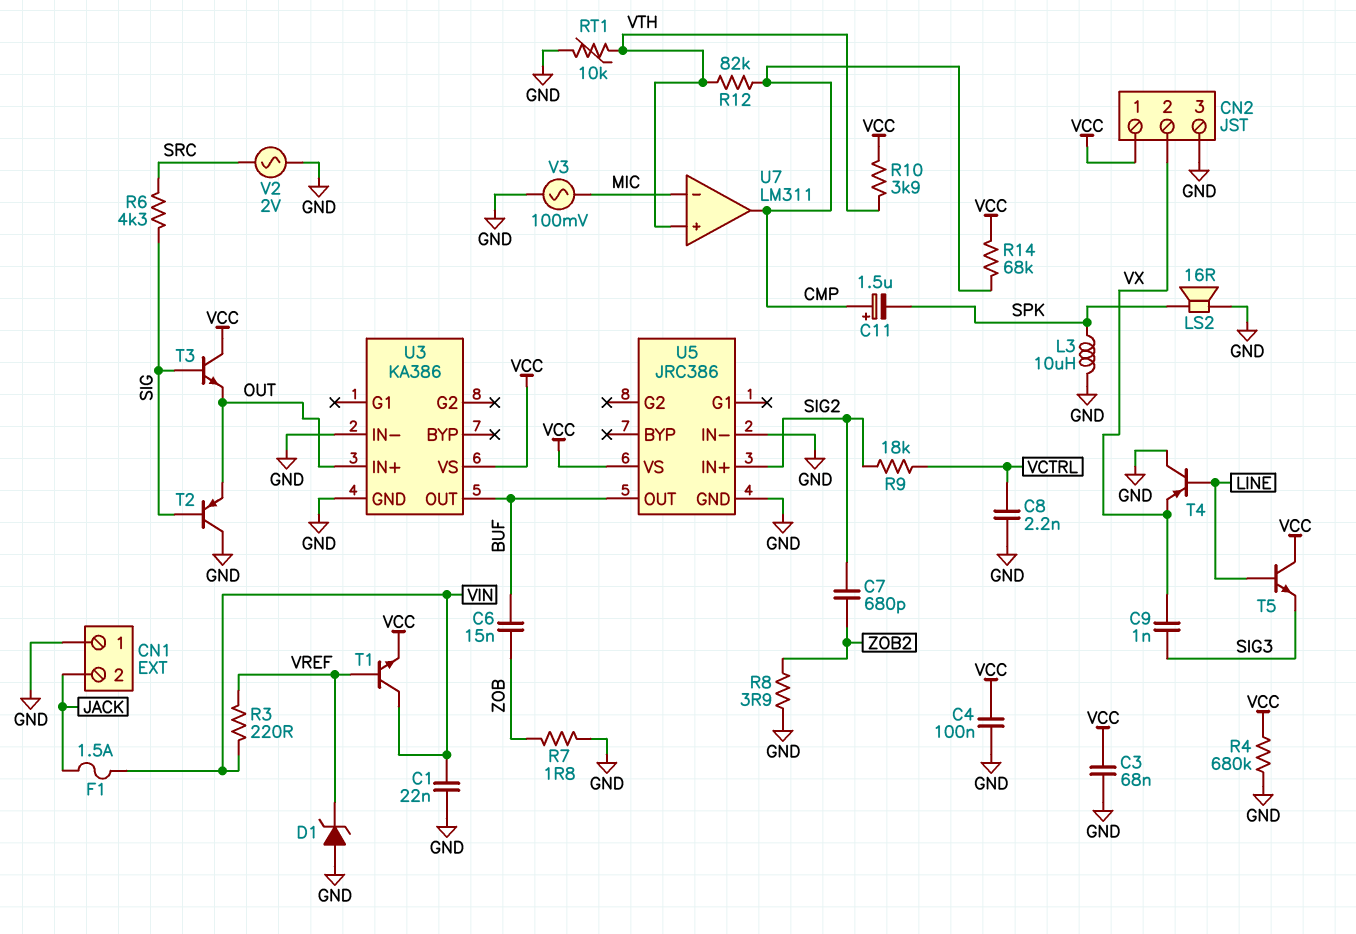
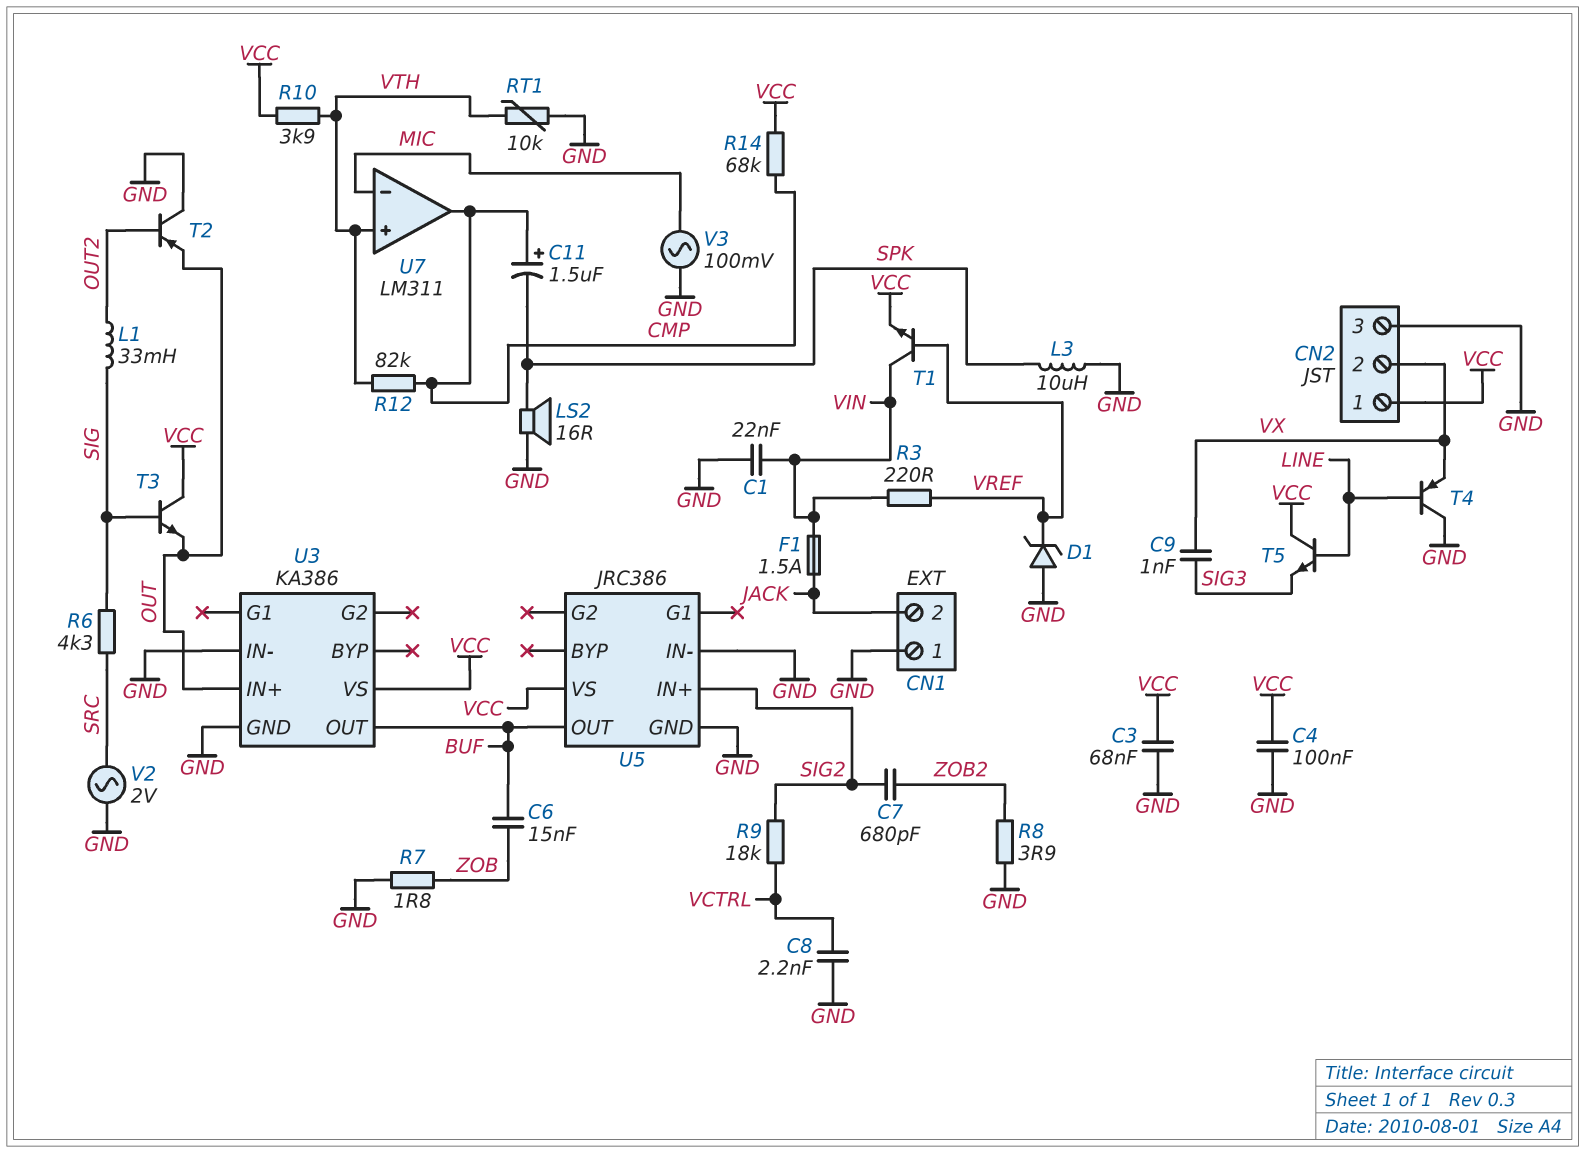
L1: none -> 33mH (OUT2, SIG)
R4: 680k (GND, VCC) -> none
T2: PNP (B SIG, C GND, E OUT) -> PNP (B OUT2, C GND, E OUT)

